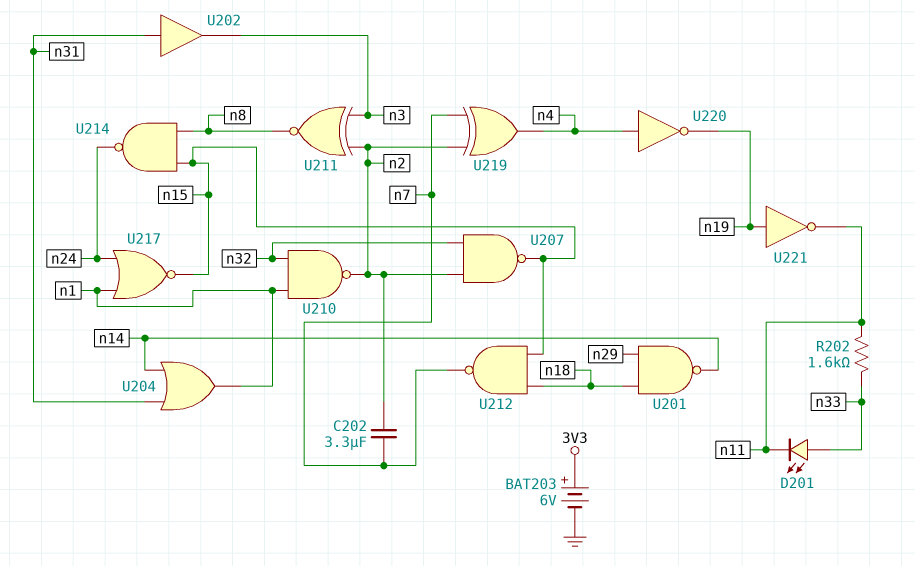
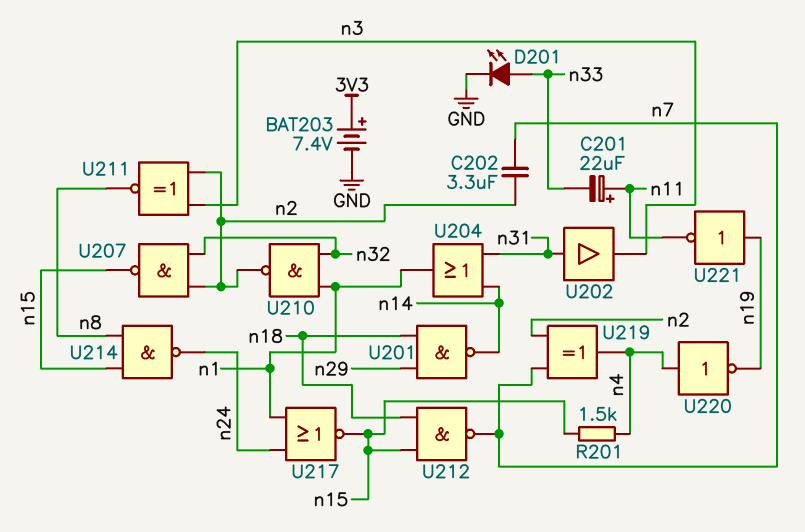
BAT203: 6V (plus 3V3, minus GND) -> 7.4V (plus 3V3, minus GND)
C201: none -> 22uF (plus n11, minus n33)
D201: LED (A n33, K n11) -> LED (A n33, K GND)
R201: none -> 1.5k (n4, n15)
R202: 1.6k (n11, n33) -> none

